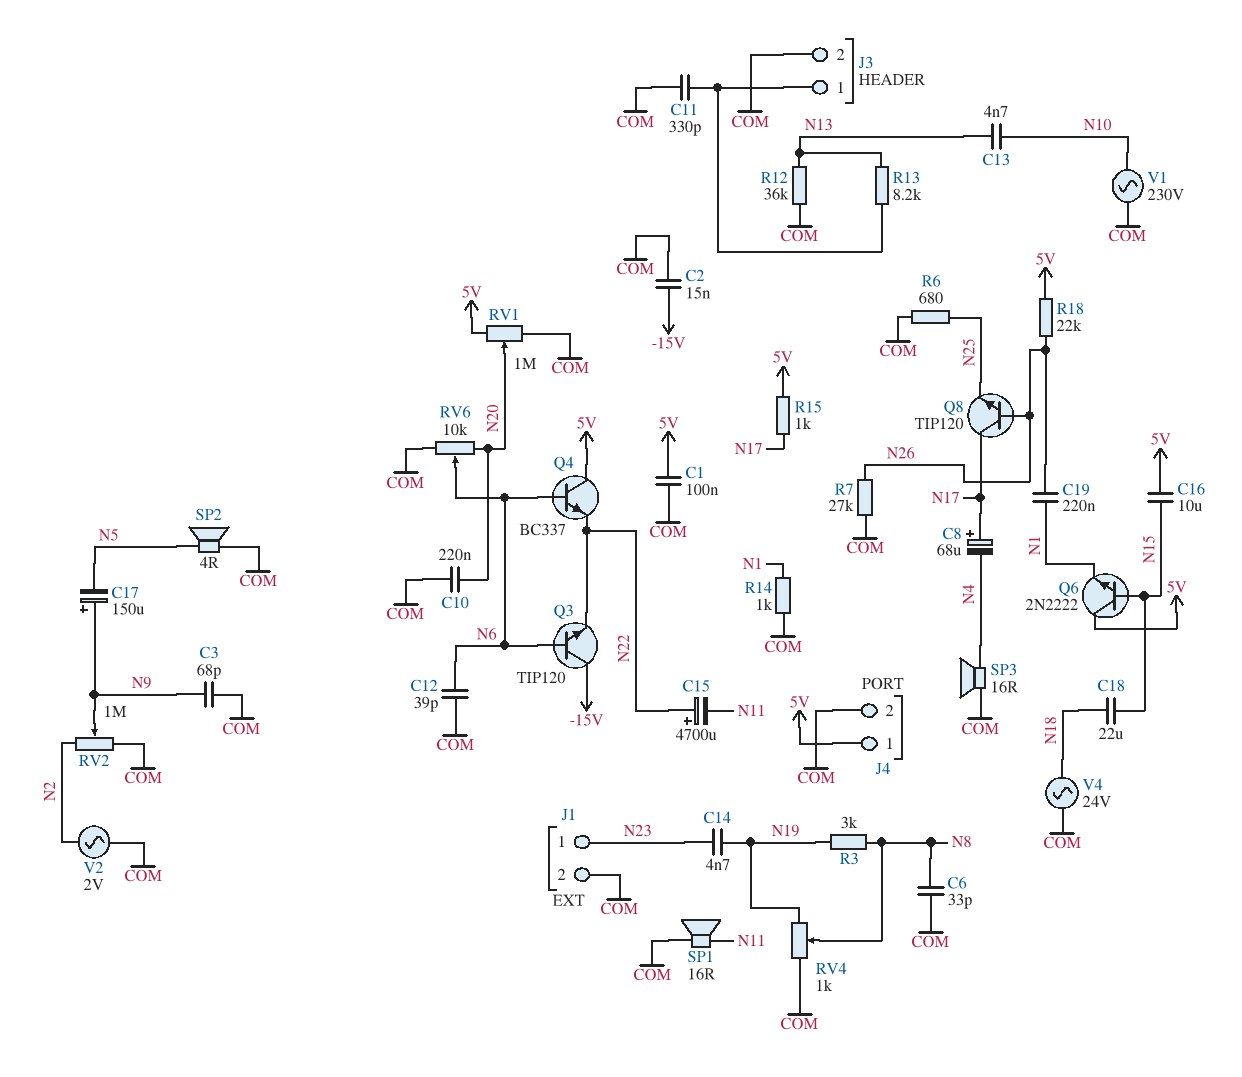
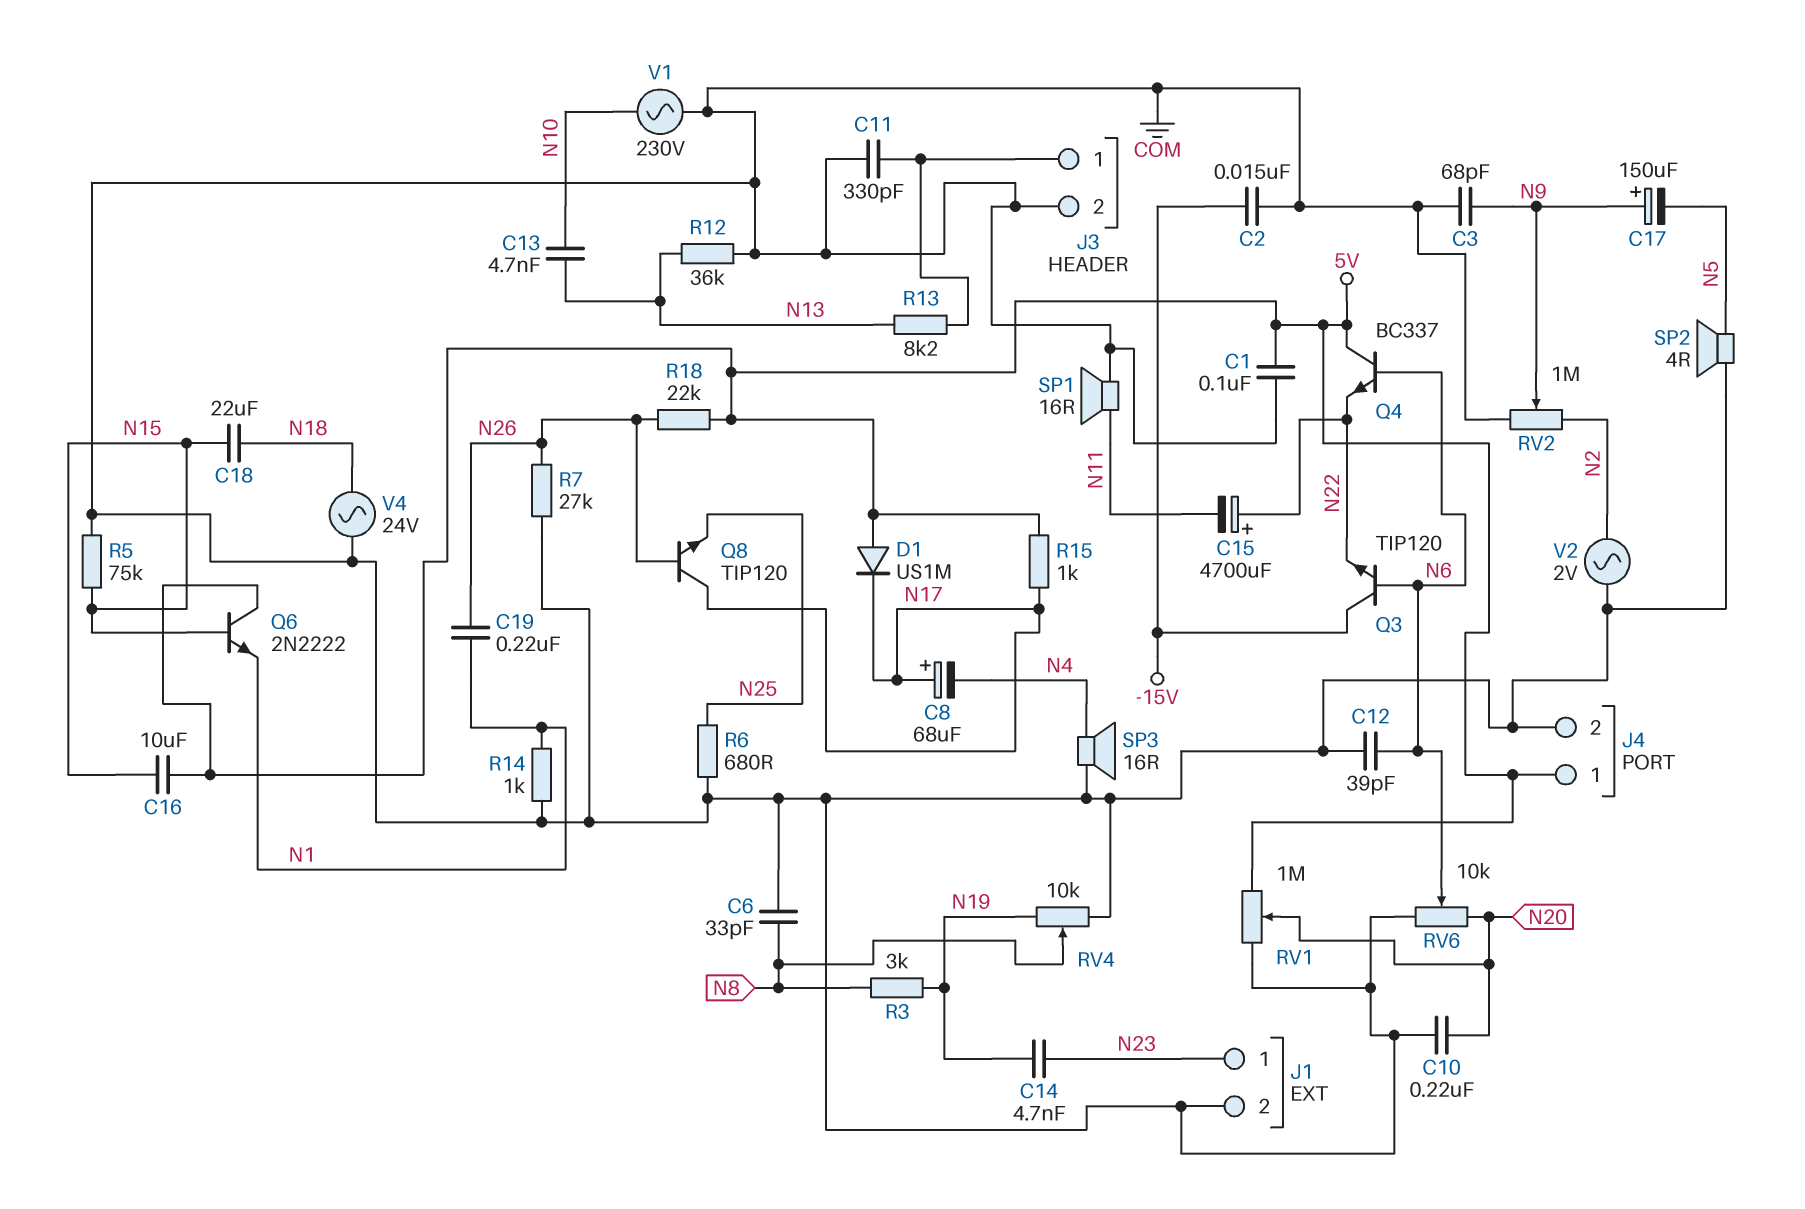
D1: none -> diode US1M (A 5V, K N17)
R5: none -> 75k (COM, N15)
RV4: 1k (COM, N19, wiper N8) -> 10k (COM, N19, wiper N8)

